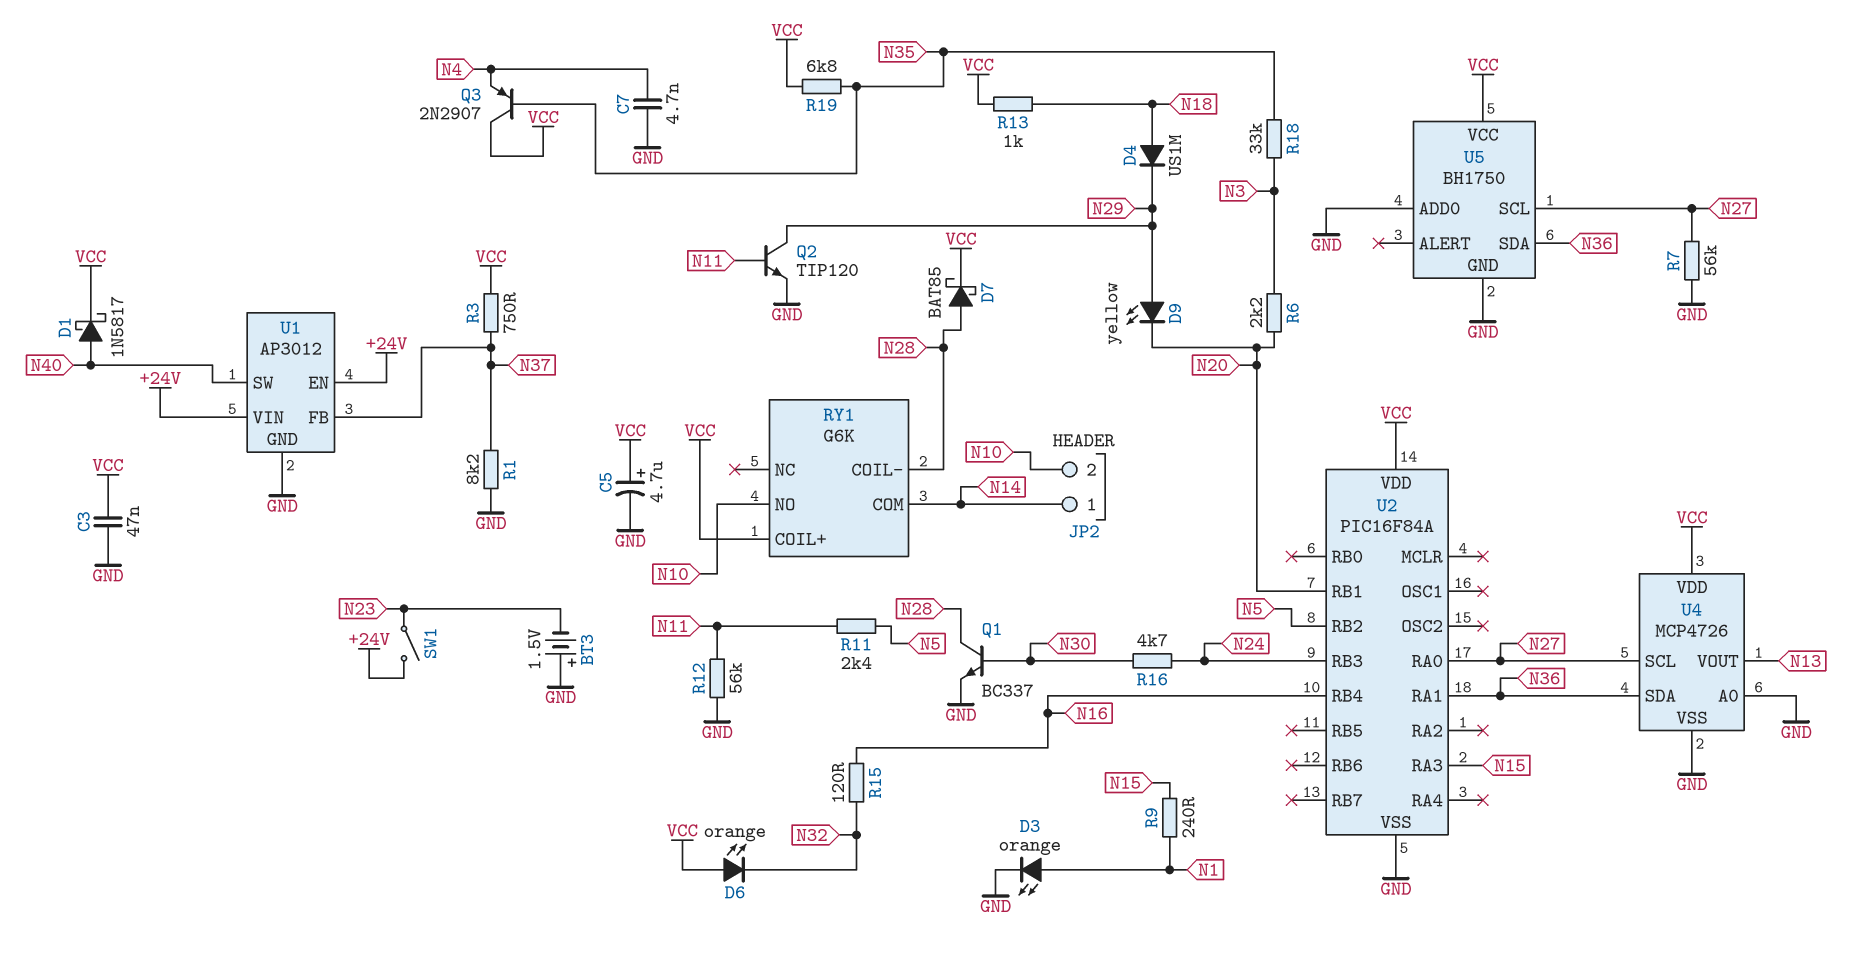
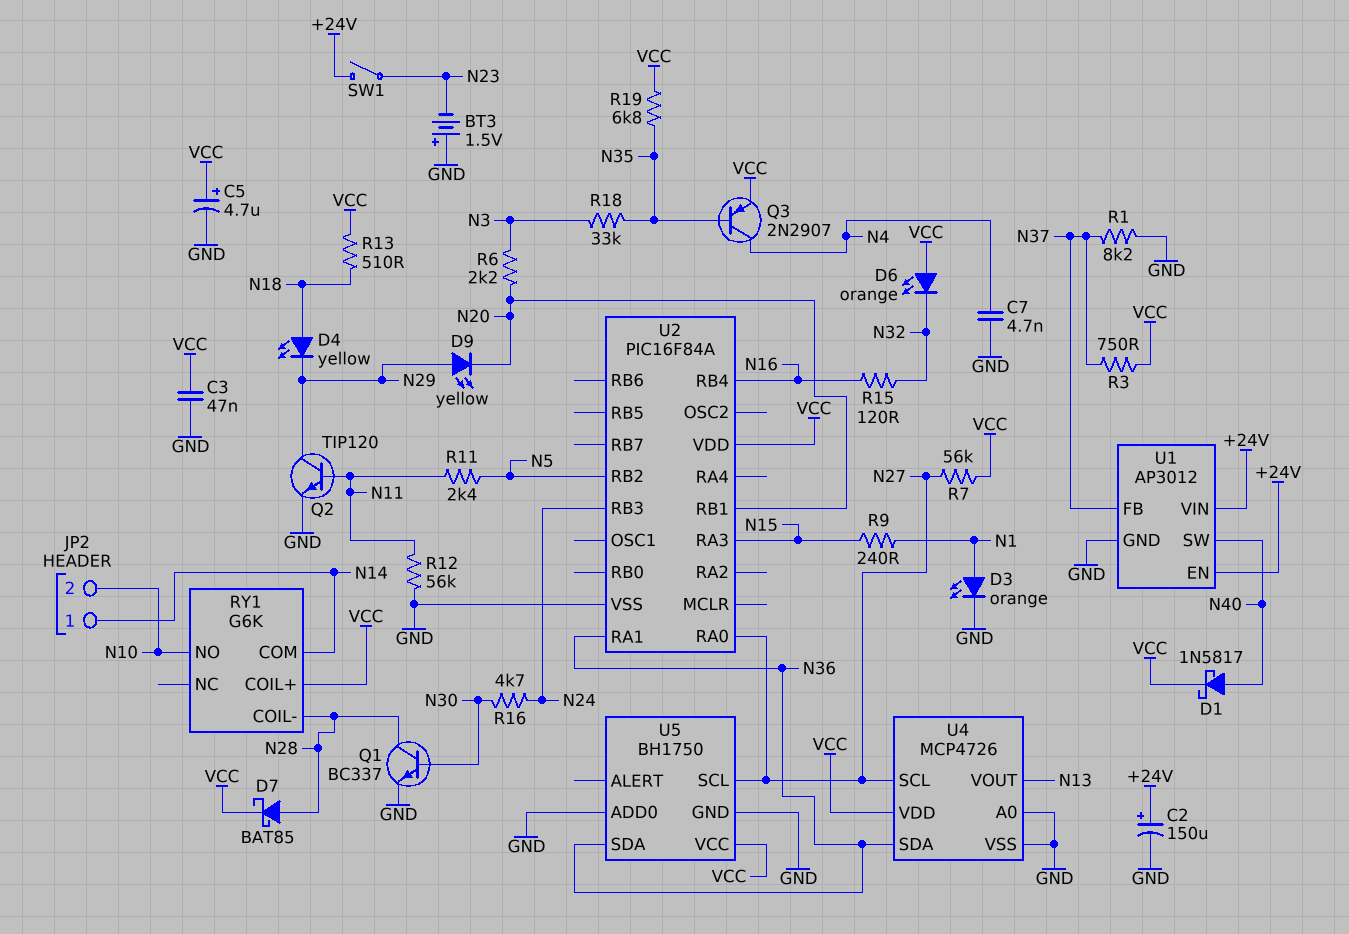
C2: none -> 150uF (plus +24V, minus GND)
D4: diode US1M (A N18, K N29) -> LED yellow (A N18, K N29)
Q3: PNP 2N2907 (B N35, C VCC, E N4) -> PNP 2N2907 (B N35, C N4, E VCC)
R7: 56k (GND, N27) -> 56k (N27, VCC)
R13: 1k (N18, VCC) -> 510 (N18, VCC)

